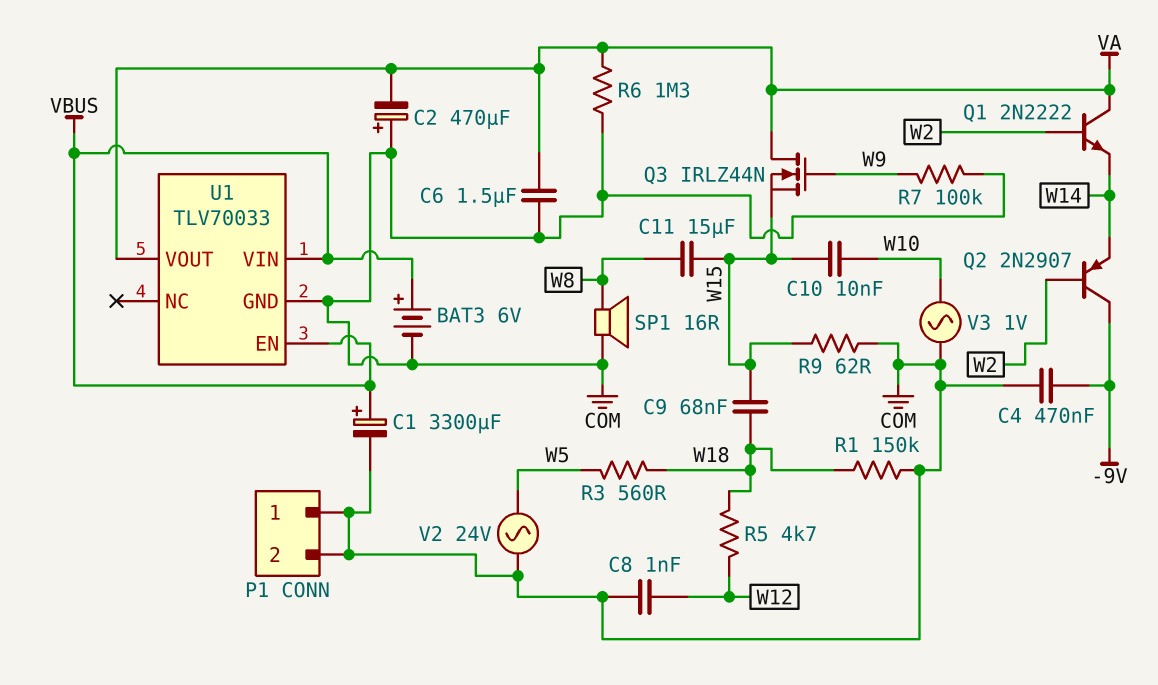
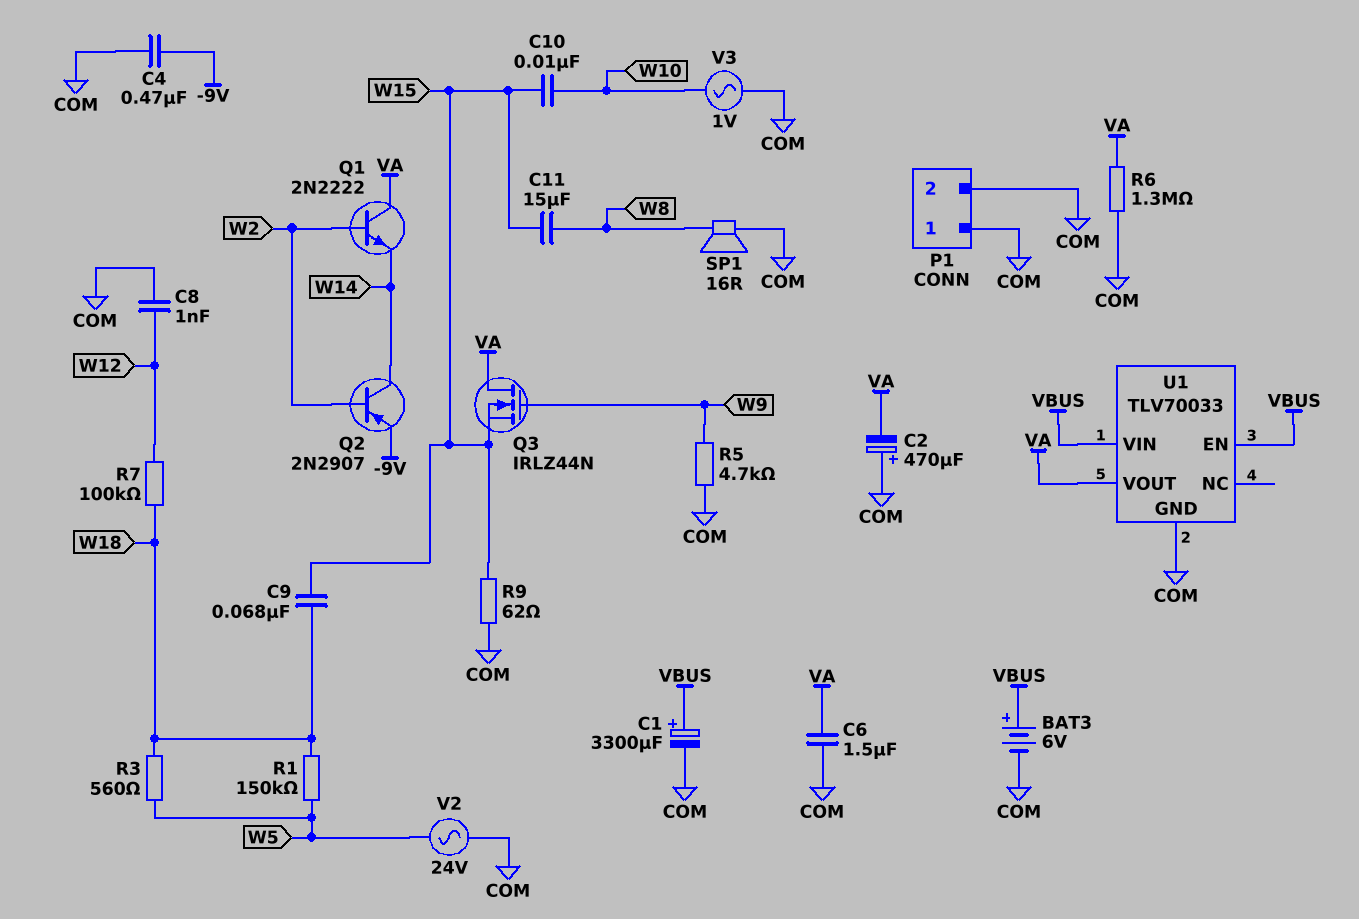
Q2: PNP 2N2907 (B W2, C -9V, E W14) -> PNP 2N2907 (B W2, C W14, E -9V)
R1: 150k (COM, W18) -> 150k (W5, W18)
R5: 4.7k (W12, W18) -> 4.7k (COM, W9)
R7: 100k (COM, W9) -> 100k (W12, W18)

